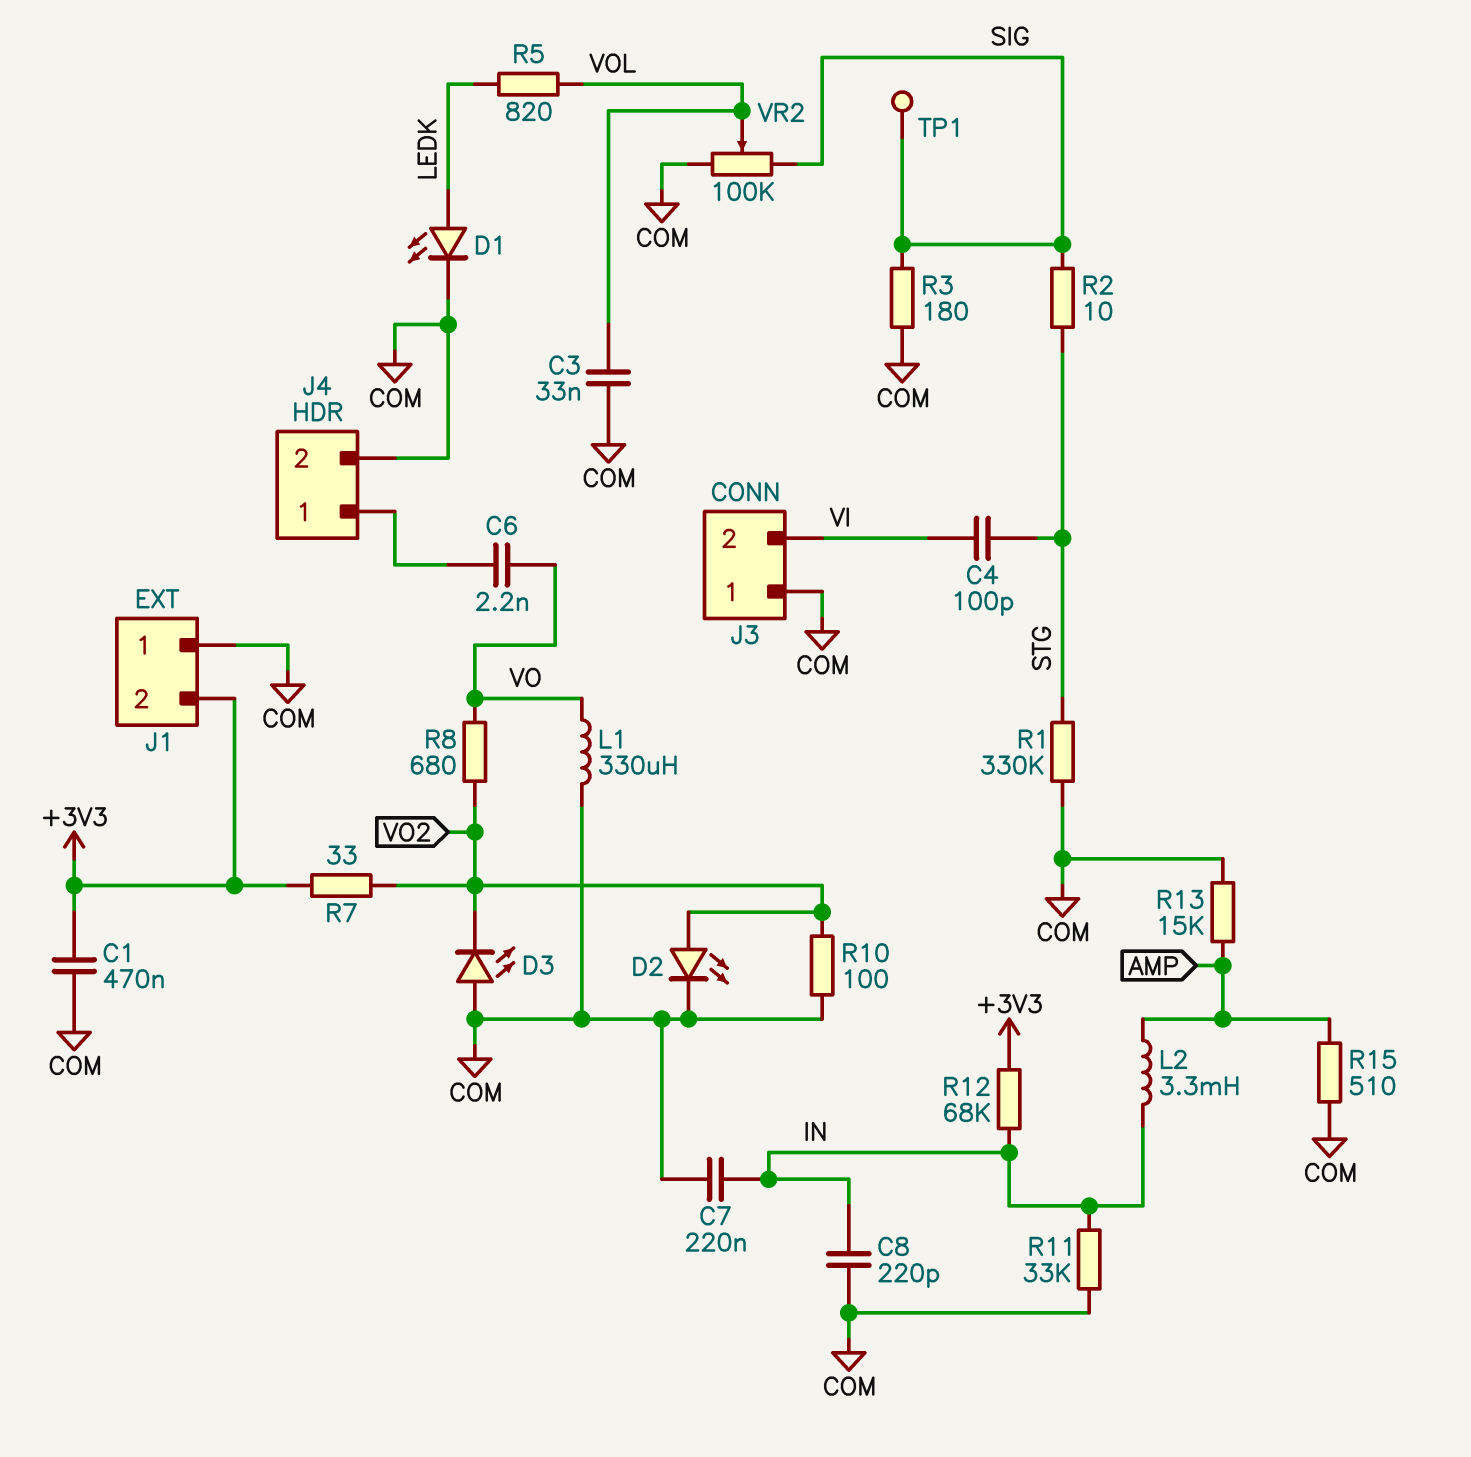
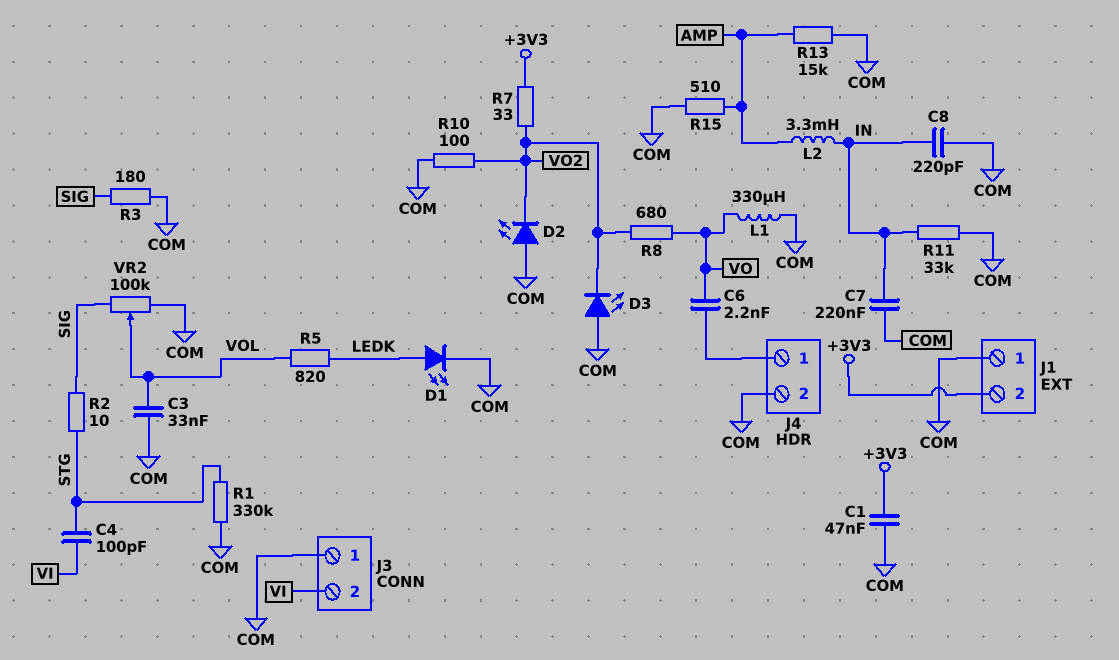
C1: 470nF (+3V3, COM) -> 47nF (+3V3, COM)
D2: LED (A VO2, K COM) -> LED (A COM, K VO2)
R12: 68k (+3V3, IN) -> none
TP1: test point (SIG) -> none

